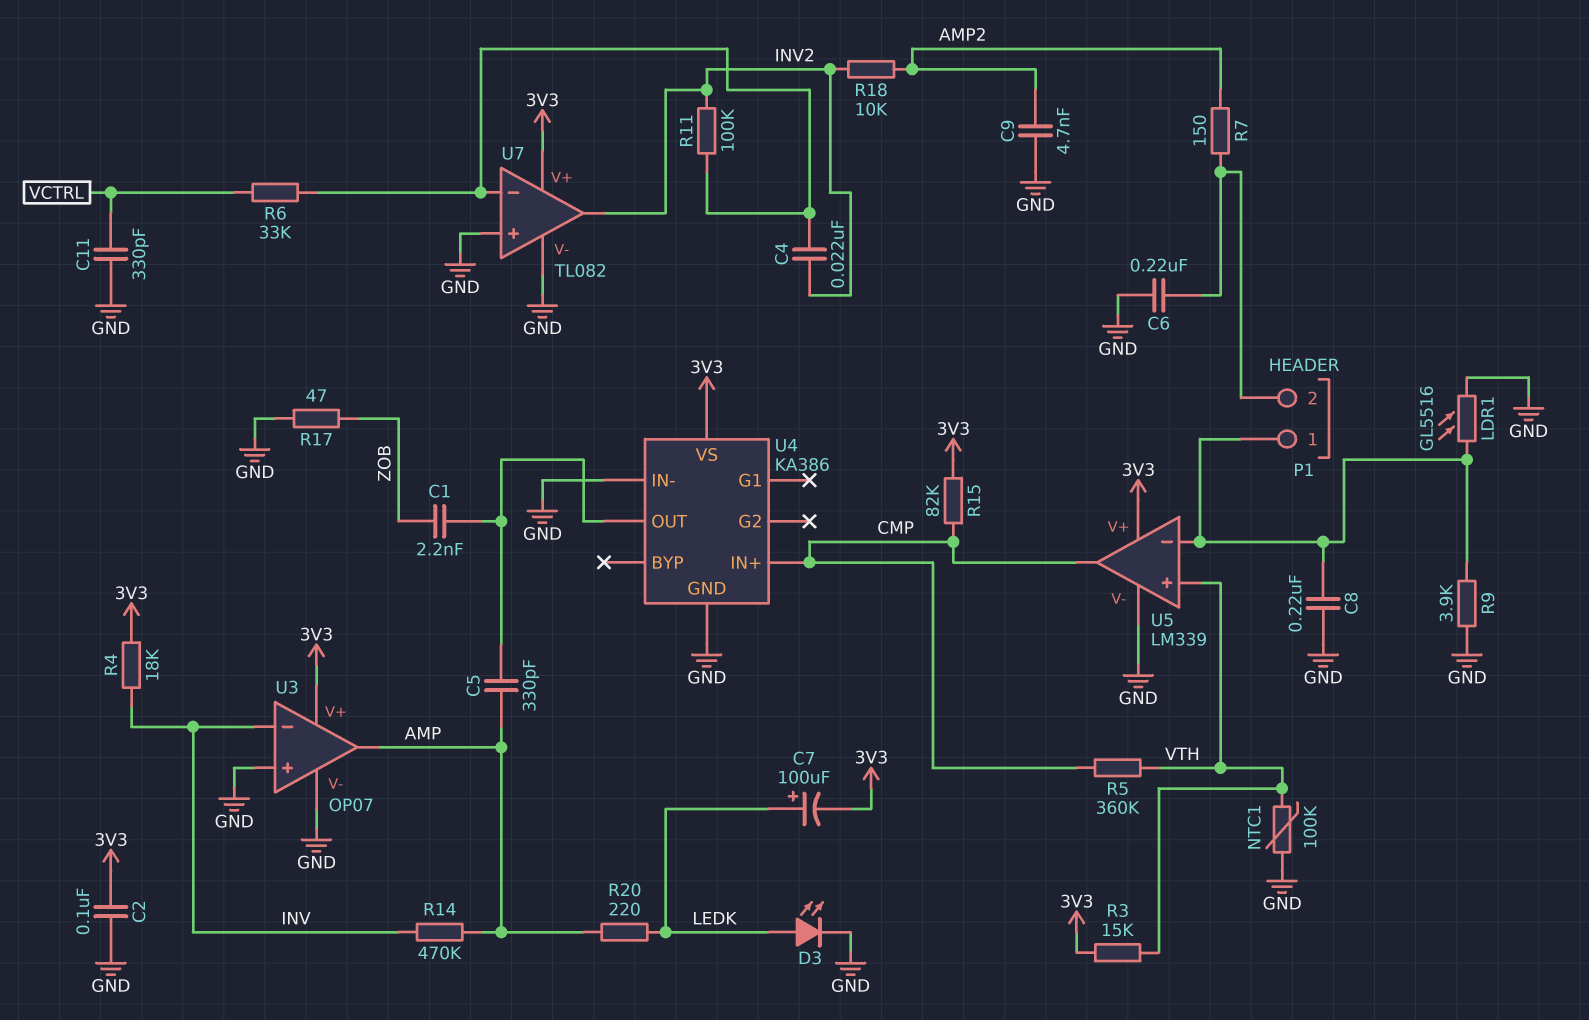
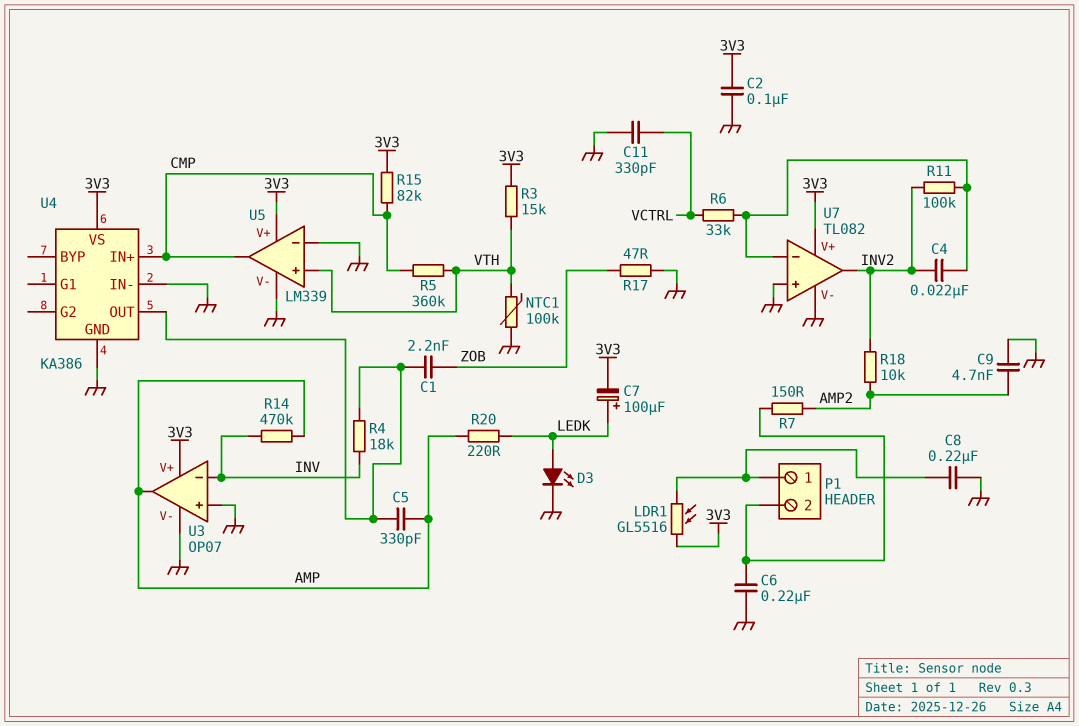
LDR1: GL5516 (GND, P1/1) -> GL5516 (3V3, P1/1)
R4: 18k (3V3, INV) -> 18k (INV, U4/OUT)
R9: 3.9k (GND, P1/1) -> none
U5 pin in-: P1/1 -> GND

